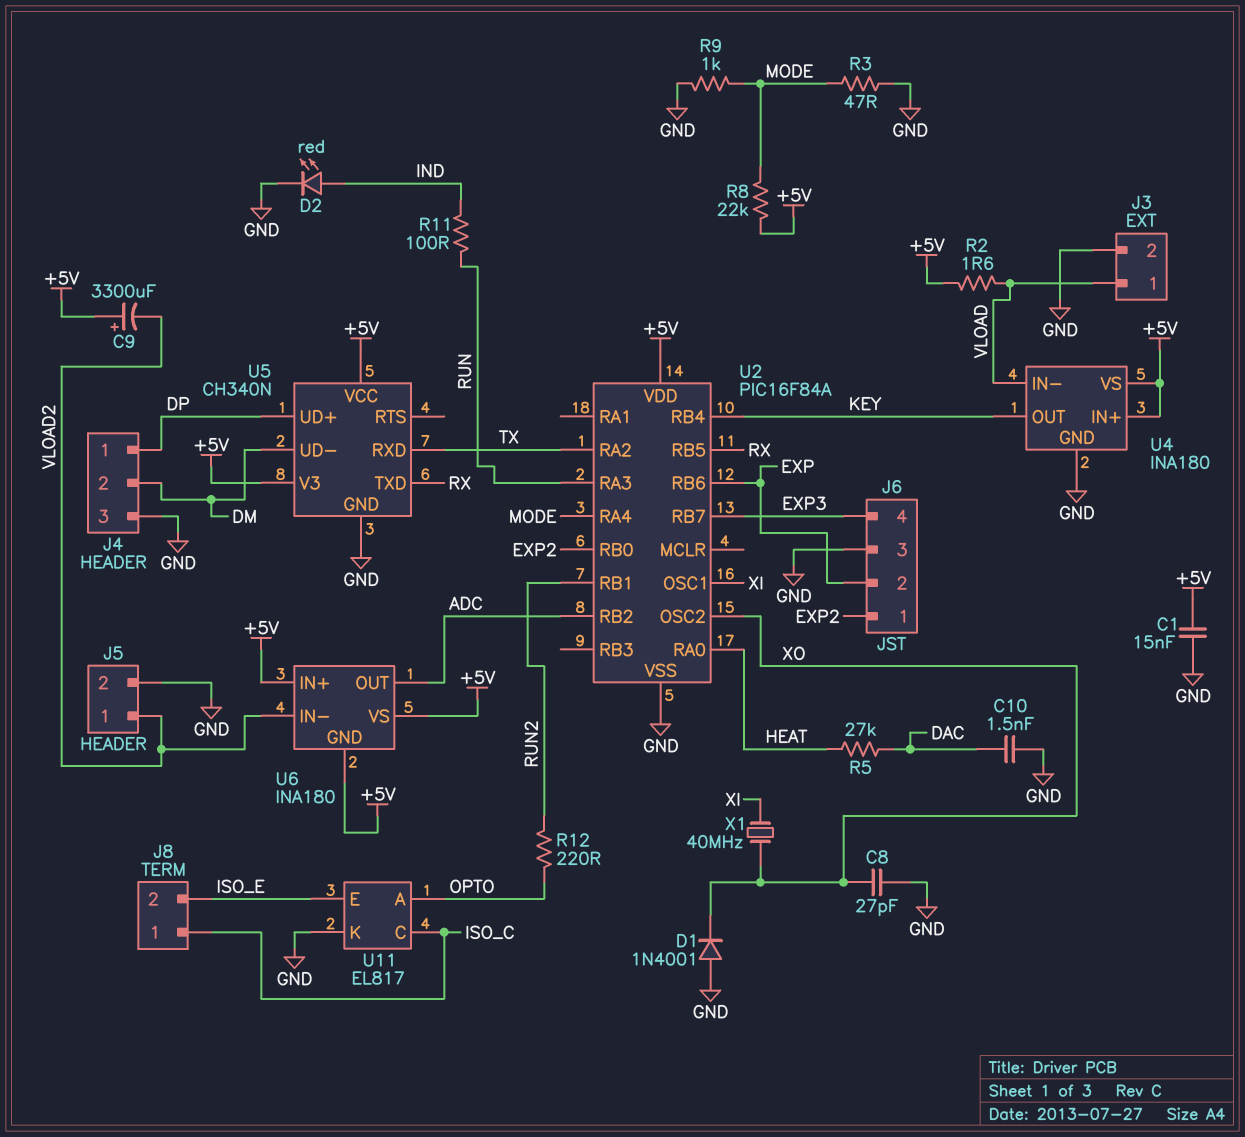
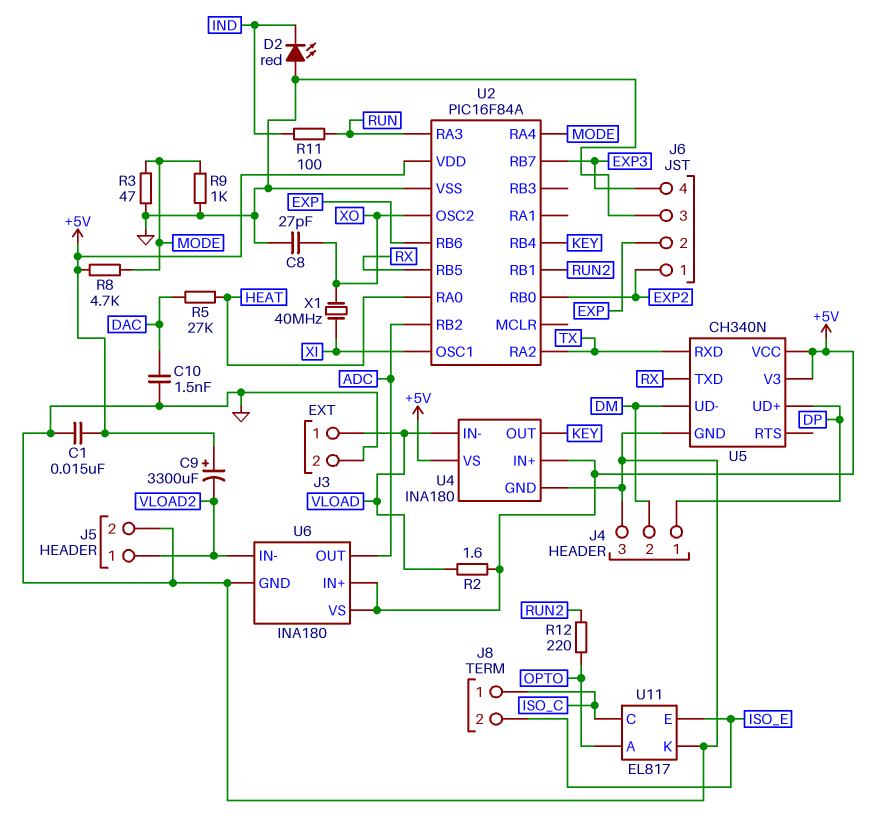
D1: diode 1N4001 (A GND, K XO) -> none
D2: LED red (A IND, K GND) -> LED red (A GND, K IND)
R8: 22k (+5V, MODE) -> 4.7k (+5V, MODE)
U6 pin GND: +5V -> GND

